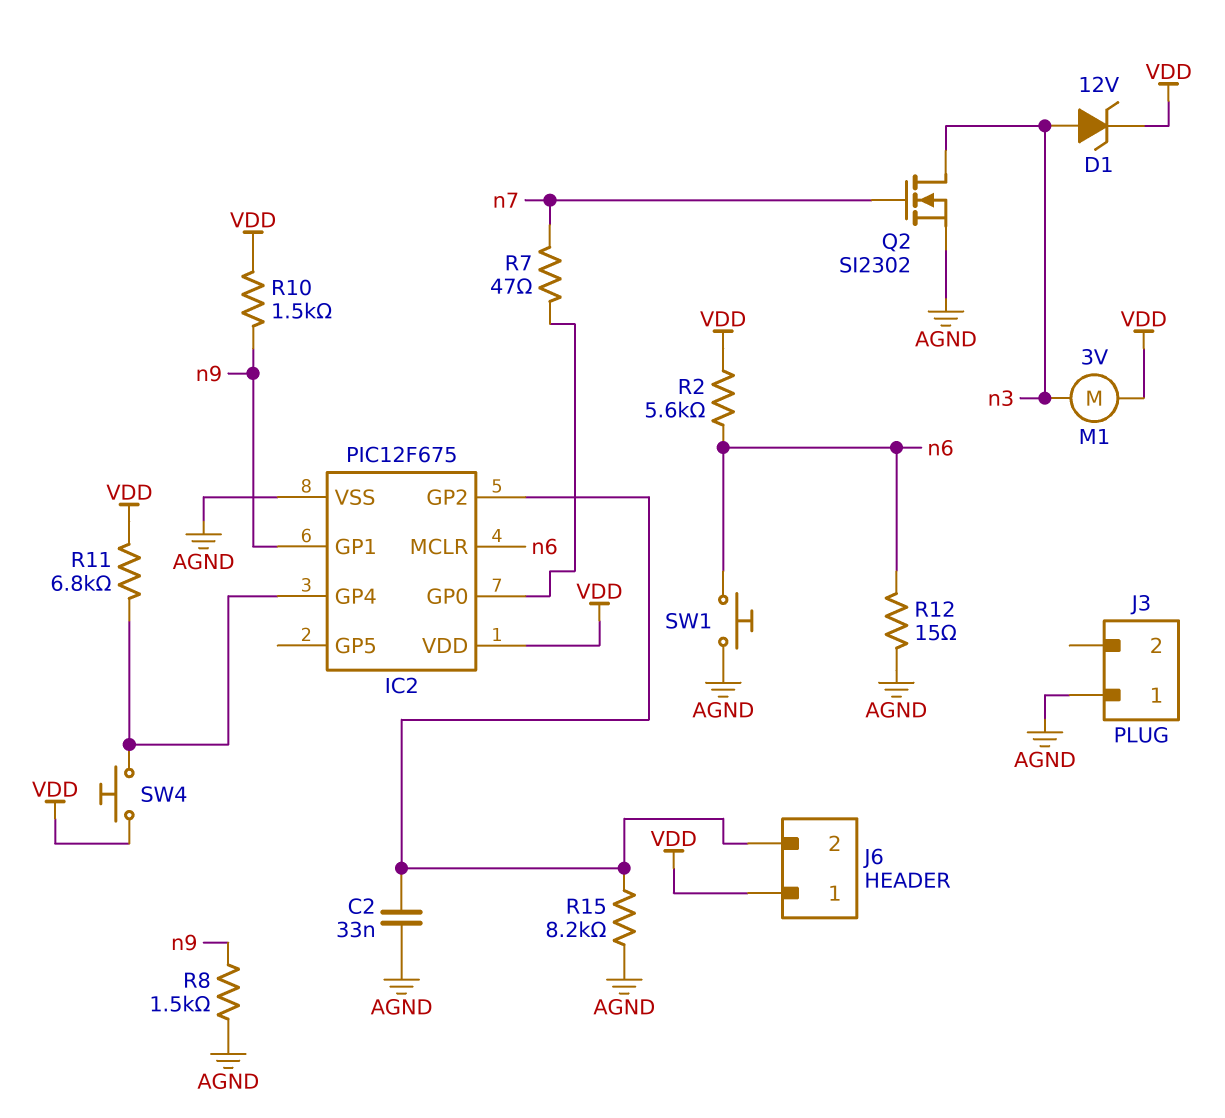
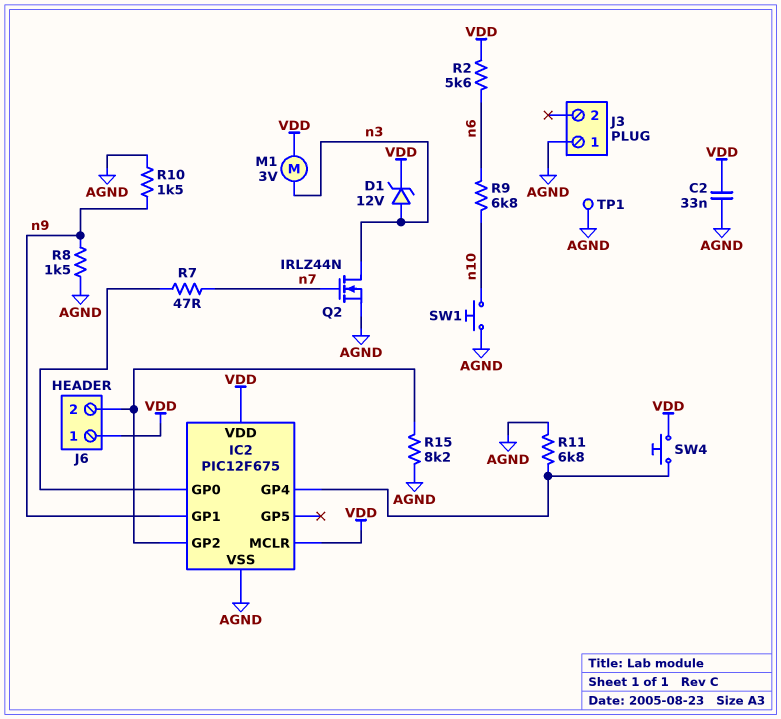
C2: 33nF (AGND, IC2/GP2) -> 33nF (AGND, VDD)
IC2 pin MCLR: n6 -> VDD
Q2: NMOS SI2302 (G n7, D n3, S AGND) -> NMOS IRLZ44N (G n7, D n3, S AGND)
R9: none -> 6.8k (n6, n10)
R10: 1.5k (VDD, n9) -> 1.5k (AGND, n9)
R11: 6.8k (IC2/GP4, VDD) -> 6.8k (AGND, IC2/GP4)
R12: 15 (AGND, n6) -> none
SW1: button (AGND, n6) -> button (AGND, n10)
TP1: none -> test point (AGND)

